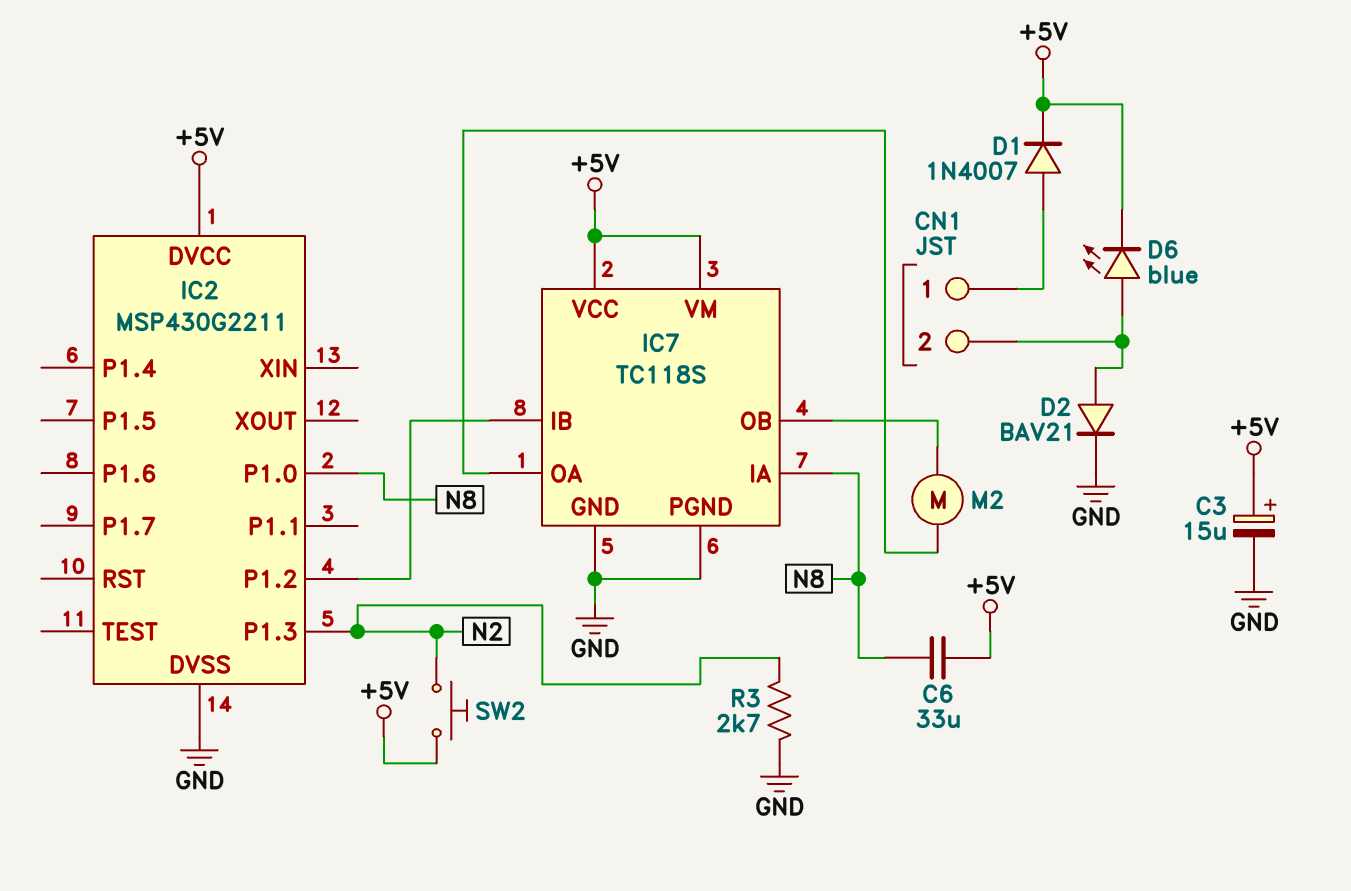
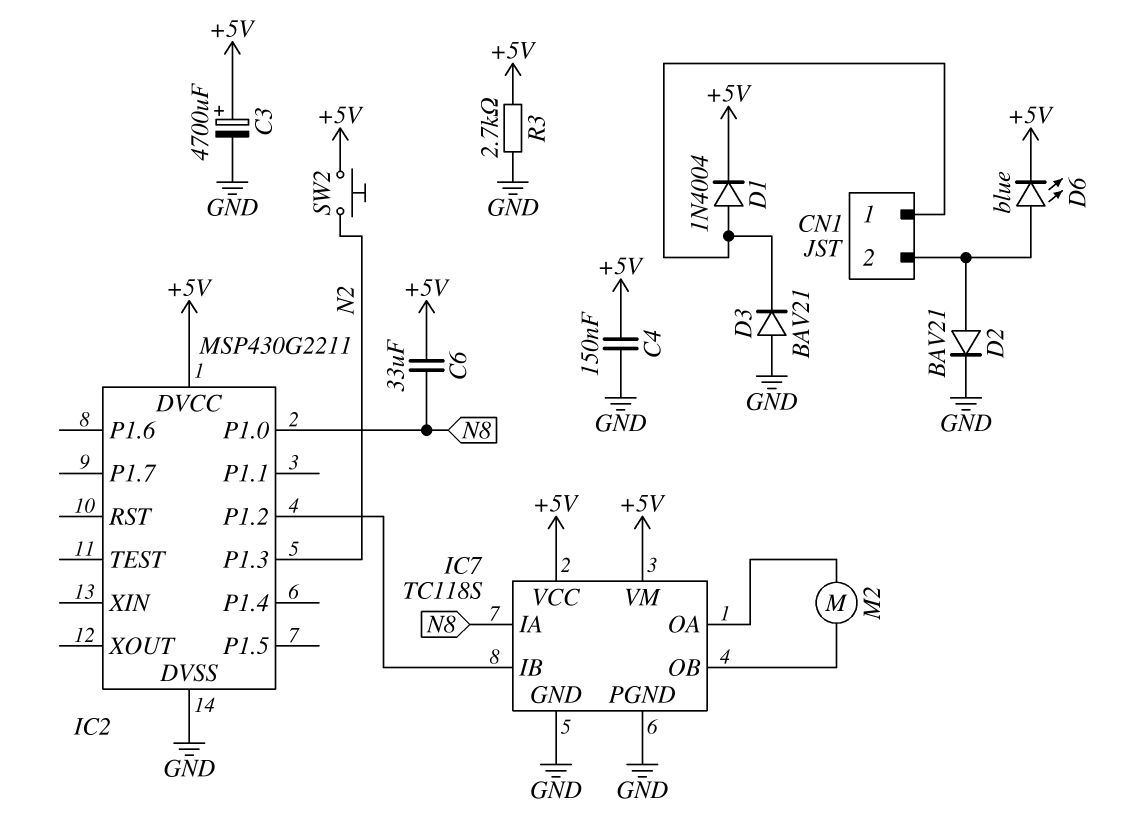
C3: 15uF (plus +5V, minus GND) -> 4700uF (plus +5V, minus GND)
C4: none -> 150nF (+5V, GND)
D1: diode 1N4007 (A CN1/1, K +5V) -> diode 1N4004 (A CN1/1, K +5V)
D3: none -> diode BAV21 (A GND, K CN1/1)
R3: 2.7k (GND, N2) -> 2.7k (+5V, GND)

